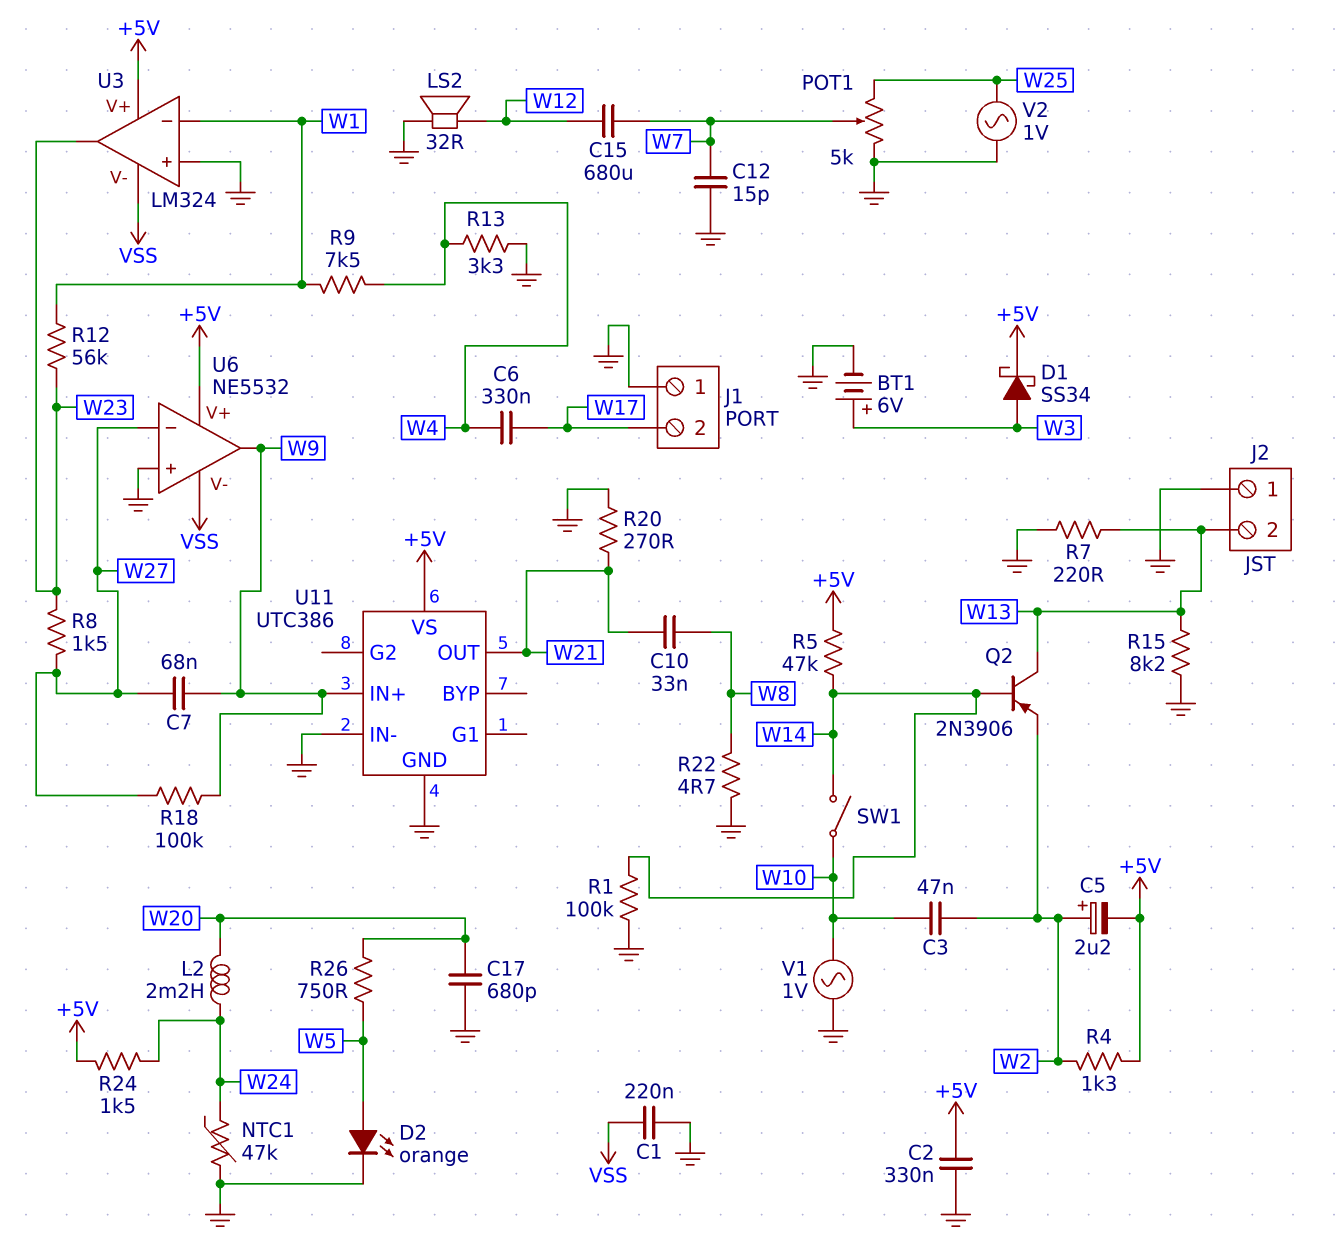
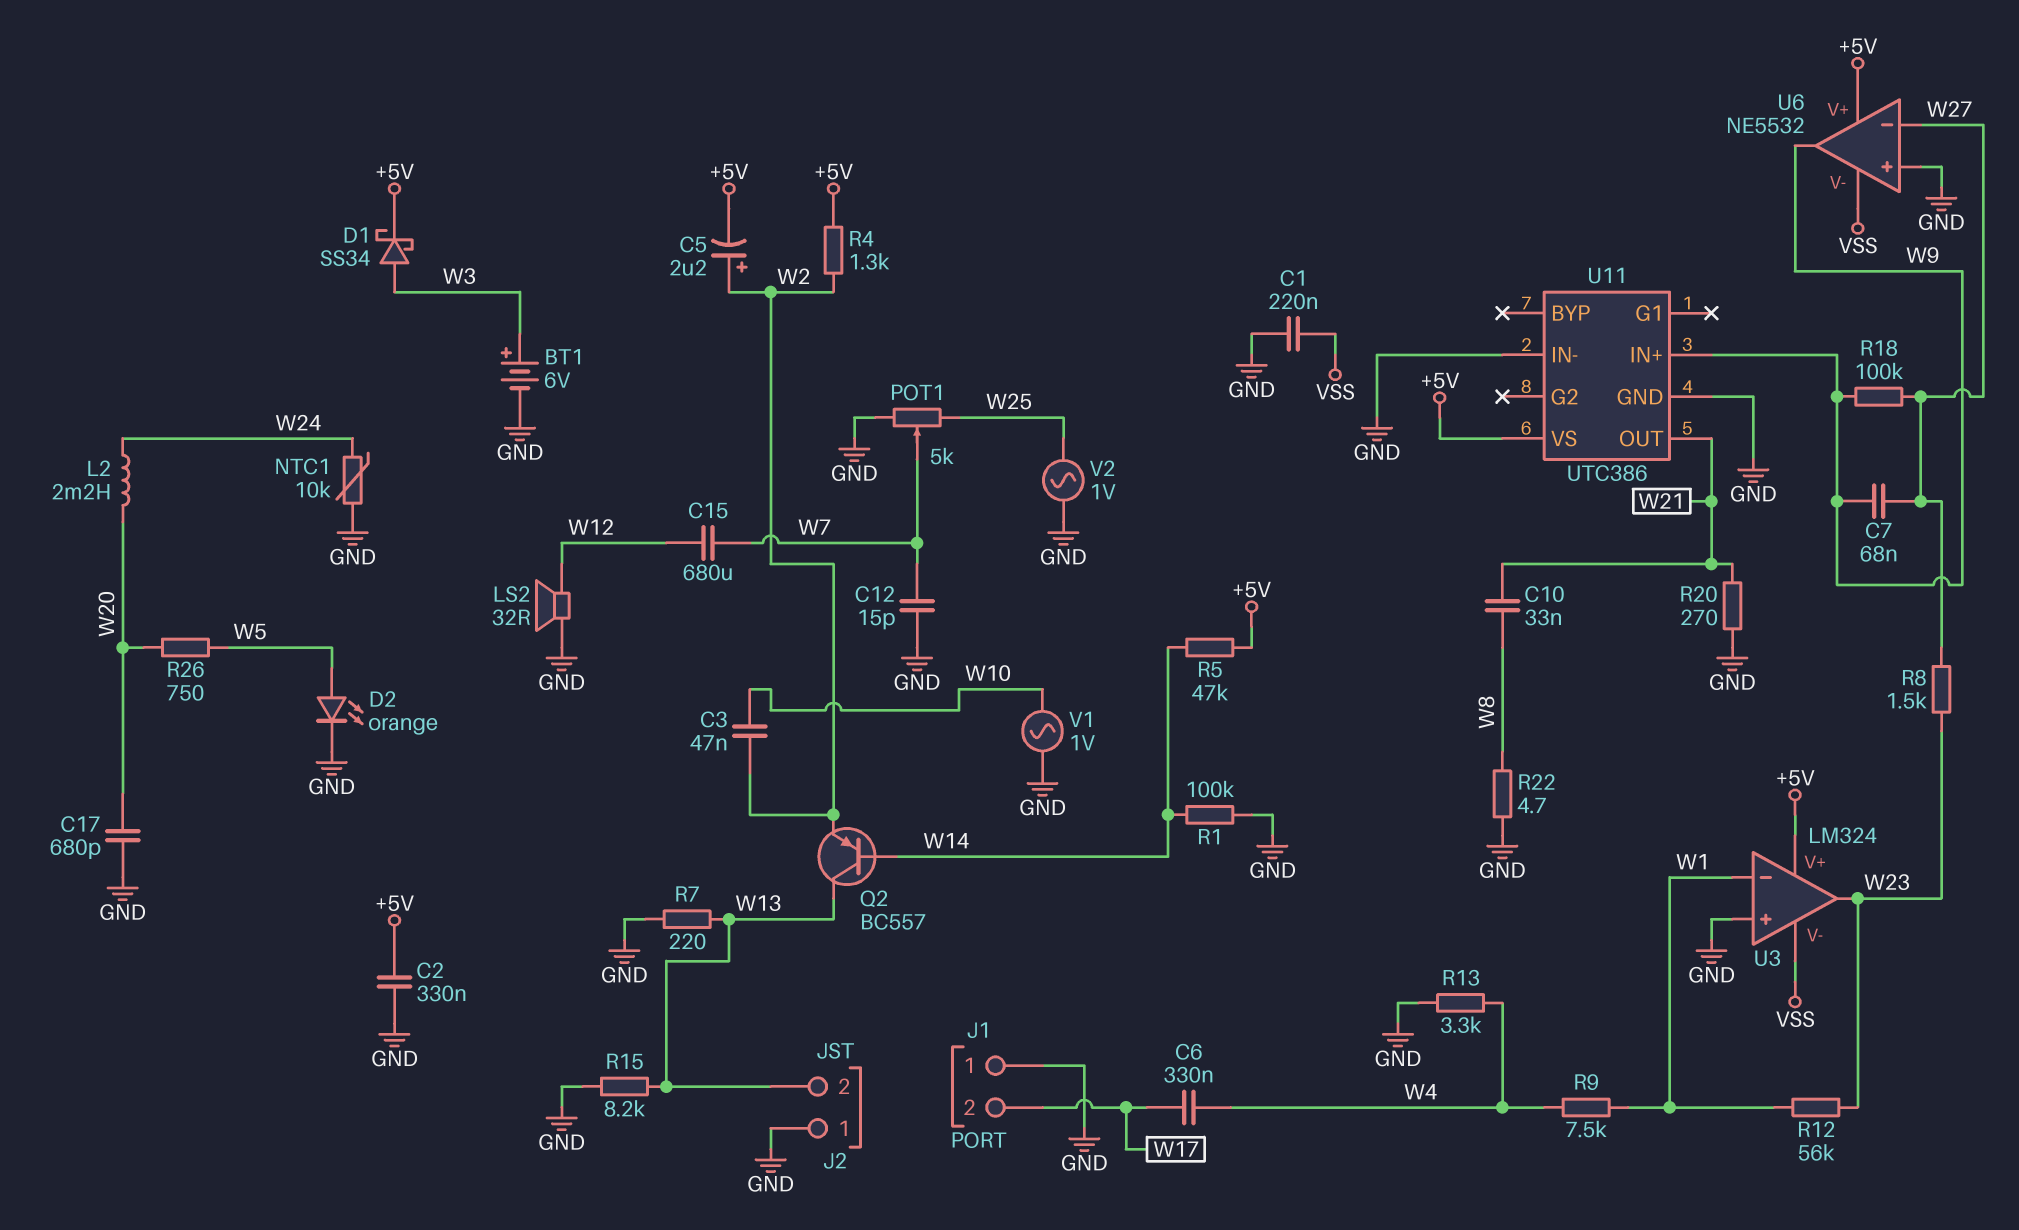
NTC1: 47k (GND, W24) -> 10k (GND, W24)
Q2: PNP 2N3906 (B W14, C W13, E W2) -> PNP BC557 (B W14, C W13, E W2)
R24: 1.5k (+5V, W24) -> none
SW1: switch (W10, W14) -> none

